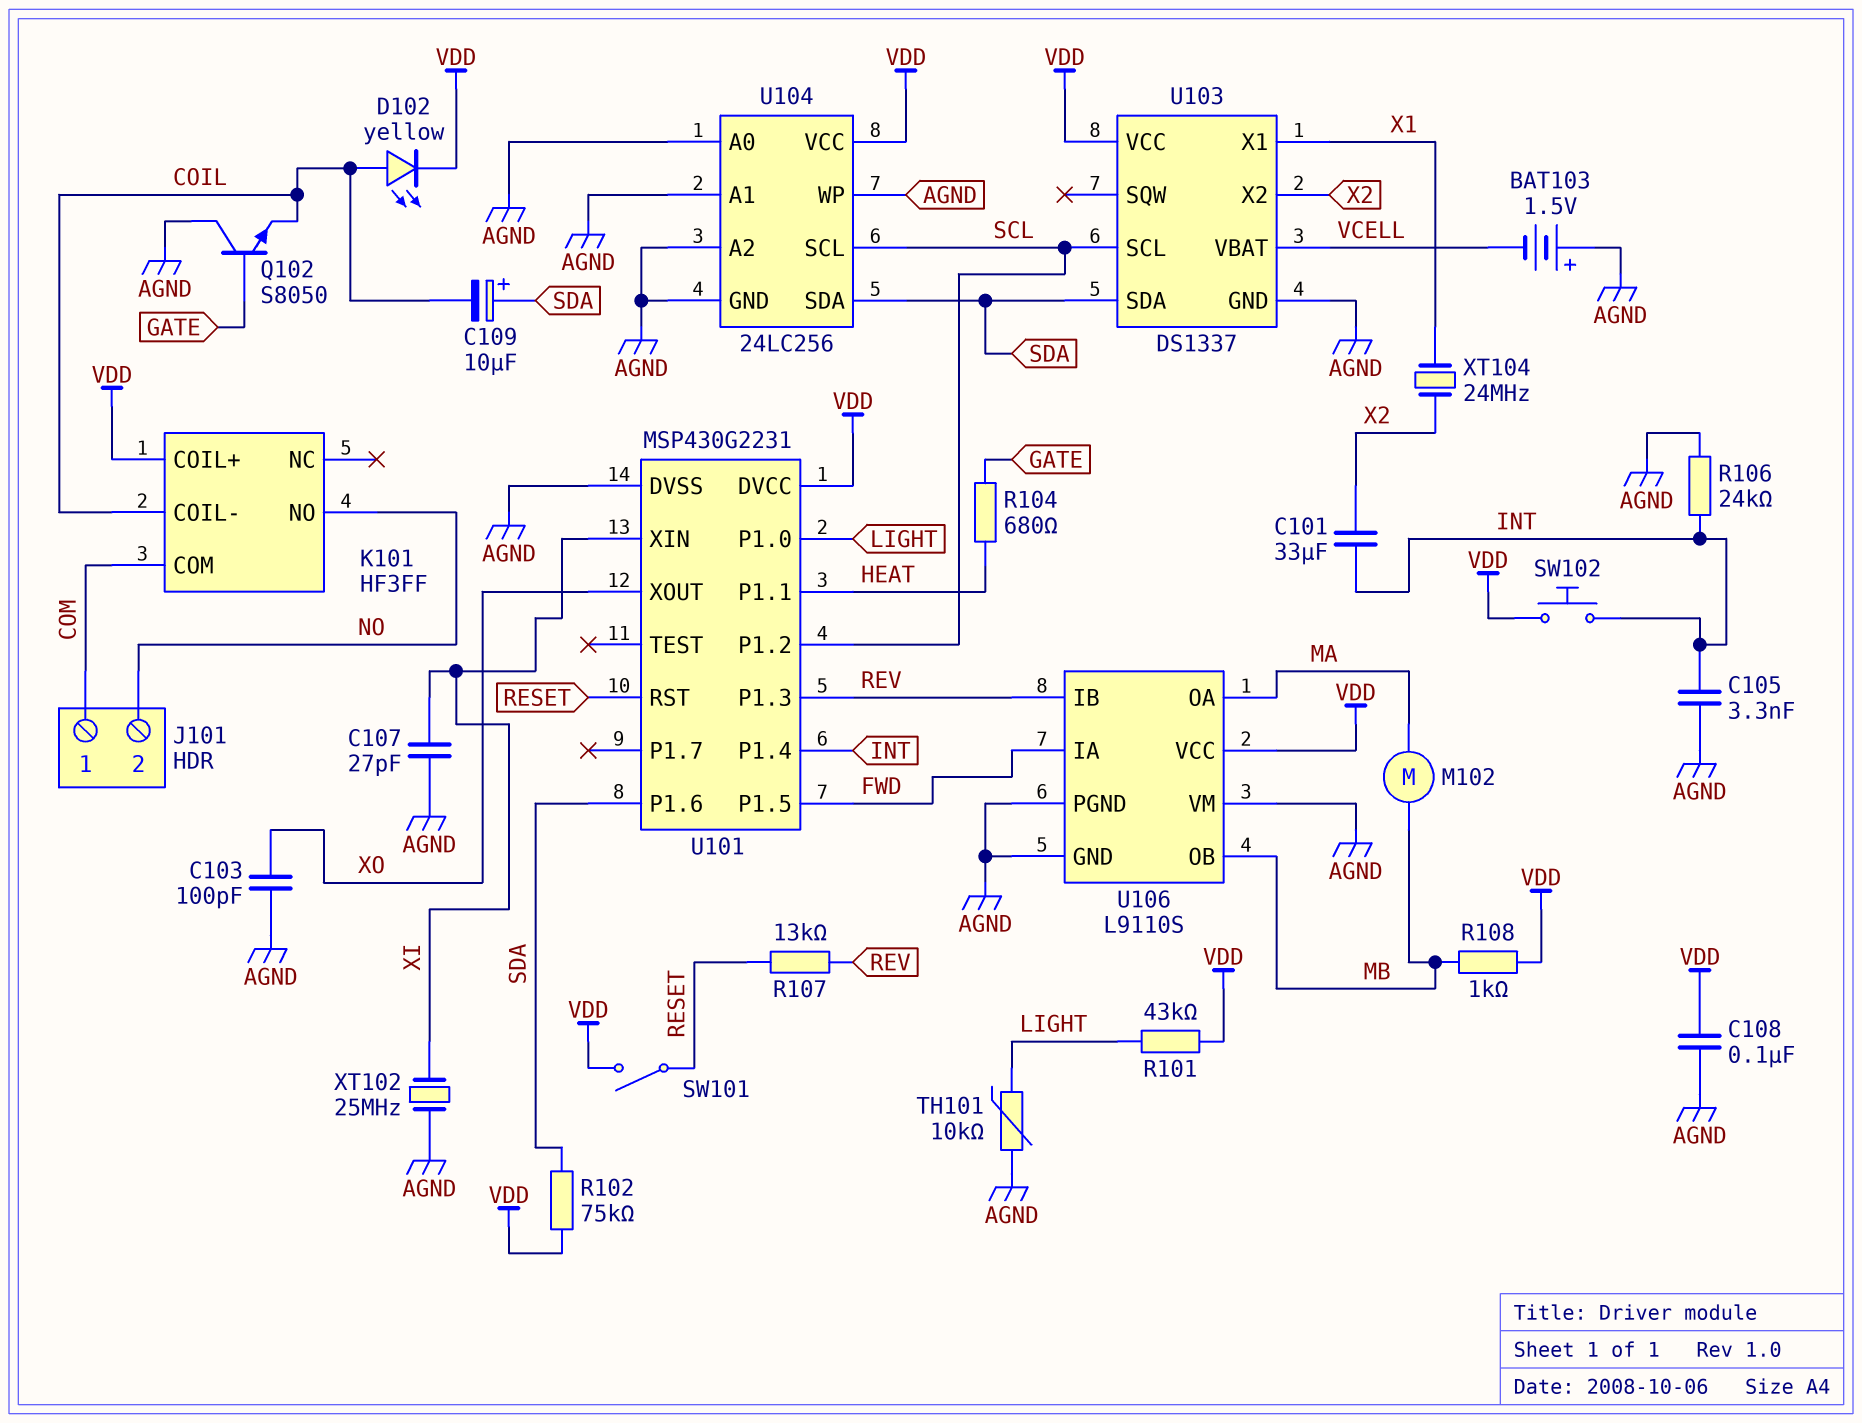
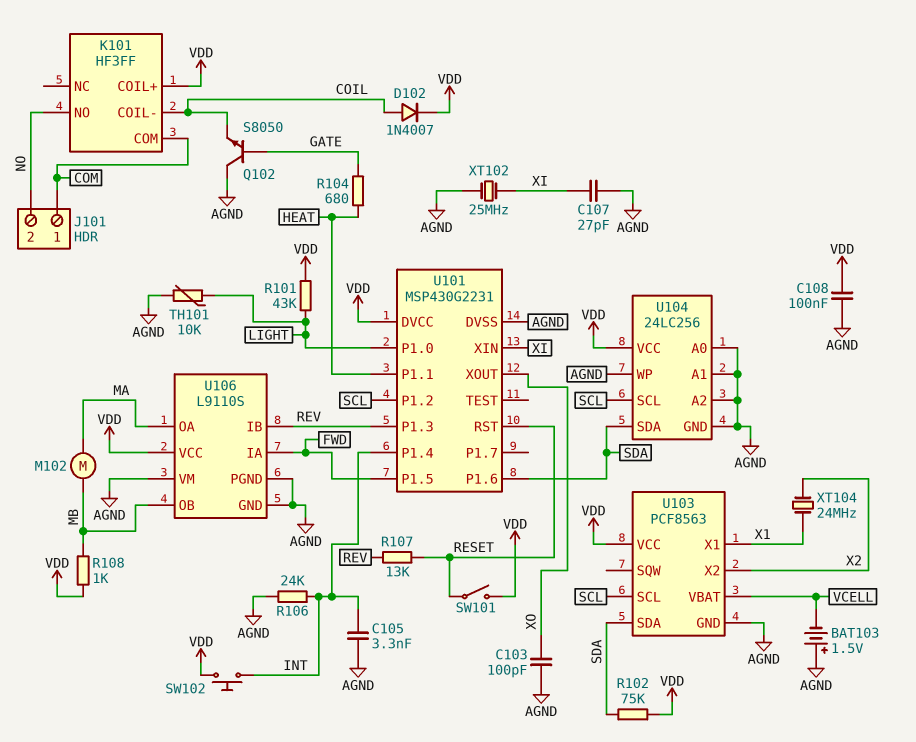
C101: 33uF (INT, X2) -> none
C109: 10uF (plus SDA, minus COIL) -> none
D102: LED yellow (A COIL, K VDD) -> diode 1N4007 (A COIL, K VDD)
U103: DS1337 -> PCF8563

